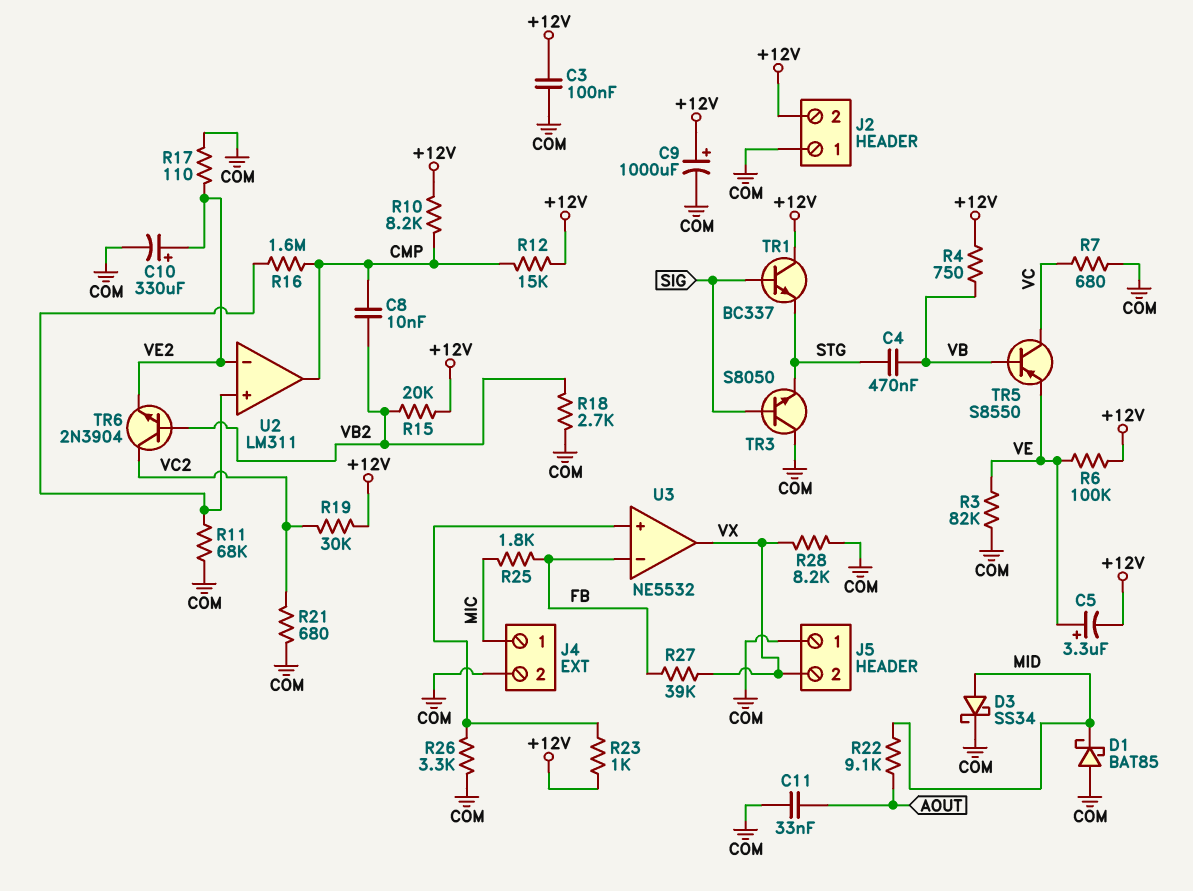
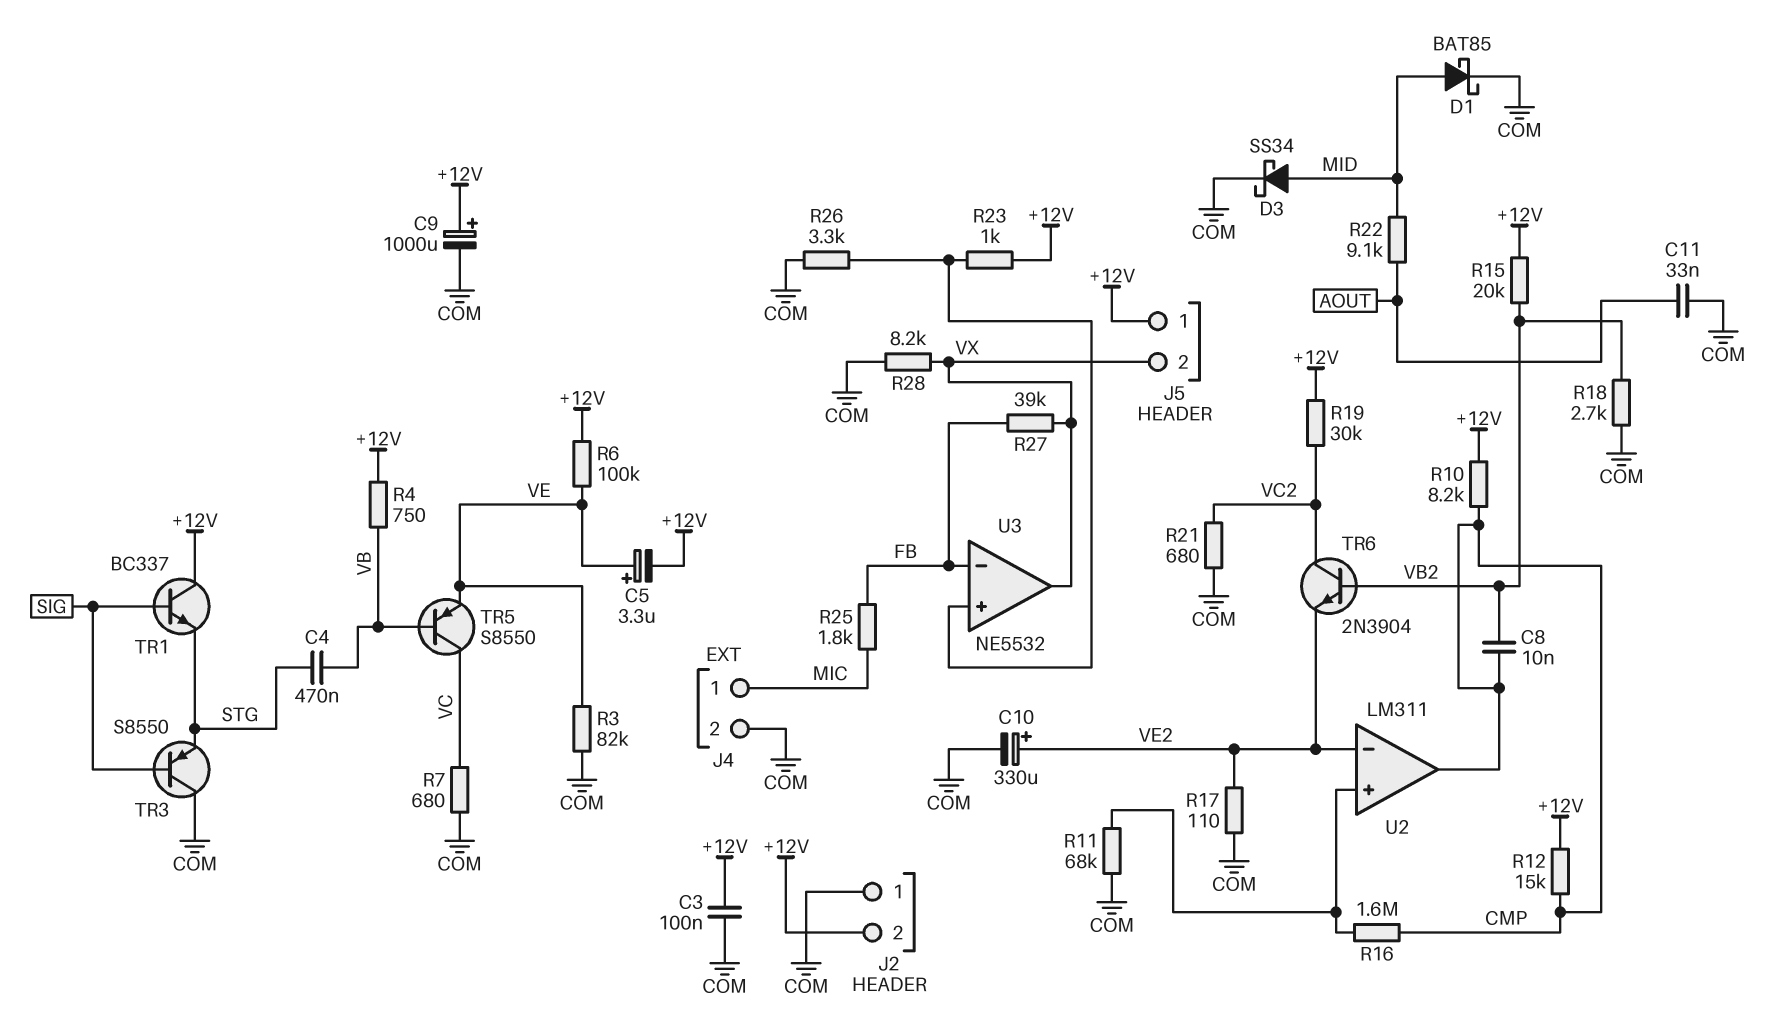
D1: schottky BAT85 (A COM, K MID) -> schottky BAT85 (A MID, K COM)
J5 pin 1: COM -> +12V
TR3: NPN S8050 (B SIG, C COM, E STG) -> PNP S8550 (B SIG, C COM, E STG)

